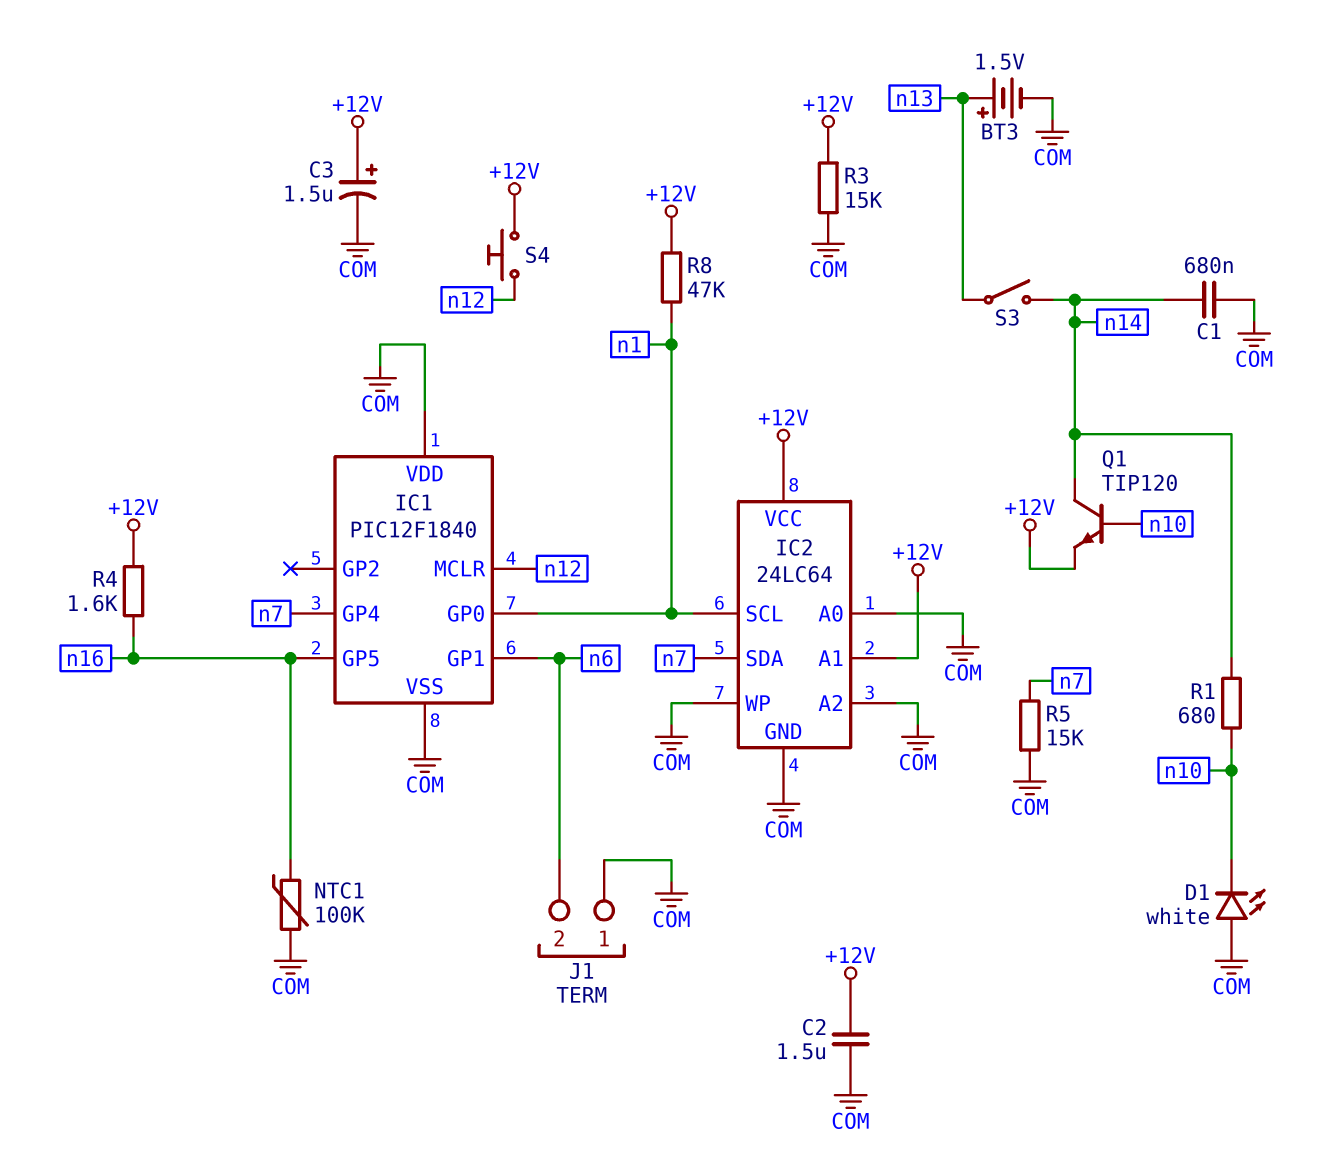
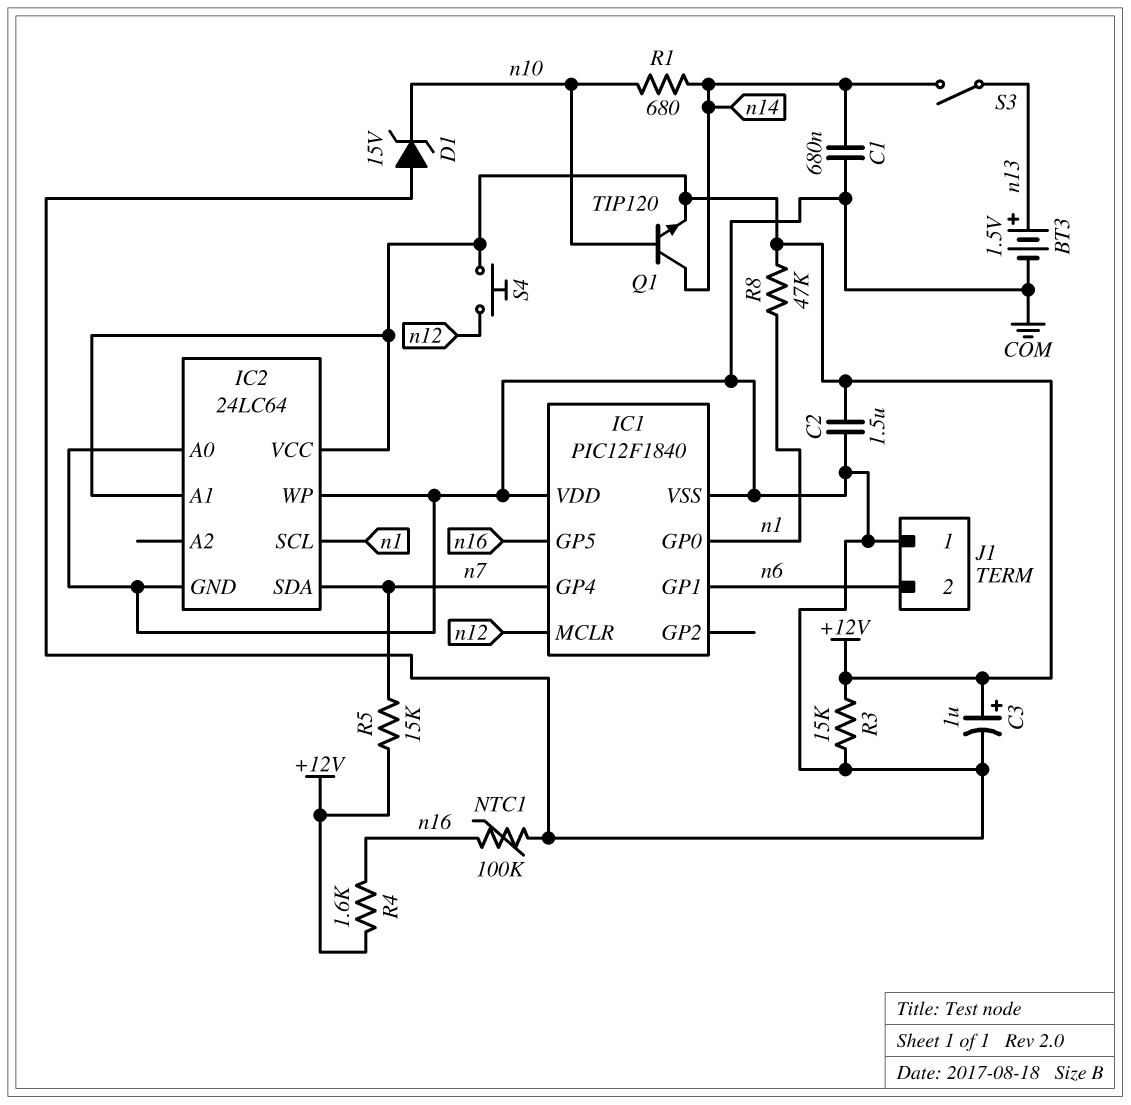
C3: 1.5uF (plus +12V, minus COM) -> 1uF (plus +12V, minus COM)
D1: LED white (A COM, K n10) -> zener 15V (A COM, K n10)
IC2 pin A2: COM -> none
R5: 15k (COM, n7) -> 15k (+12V, n7)

